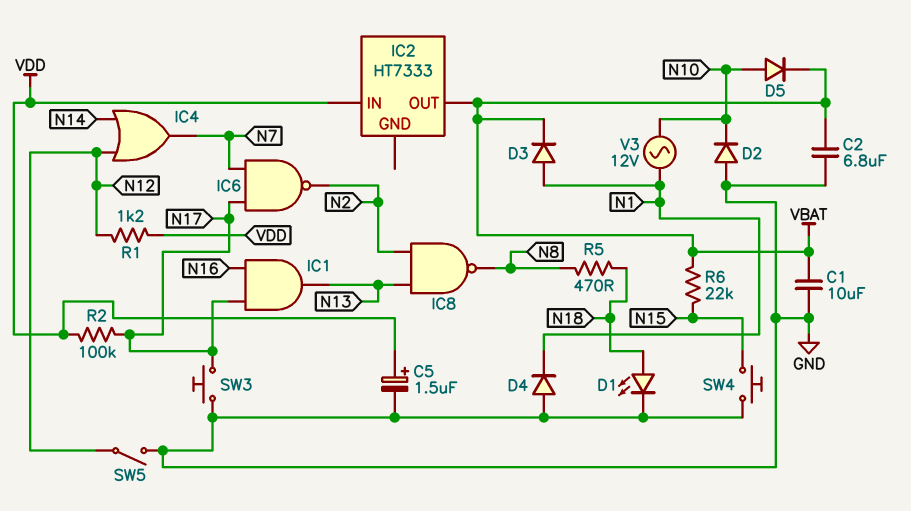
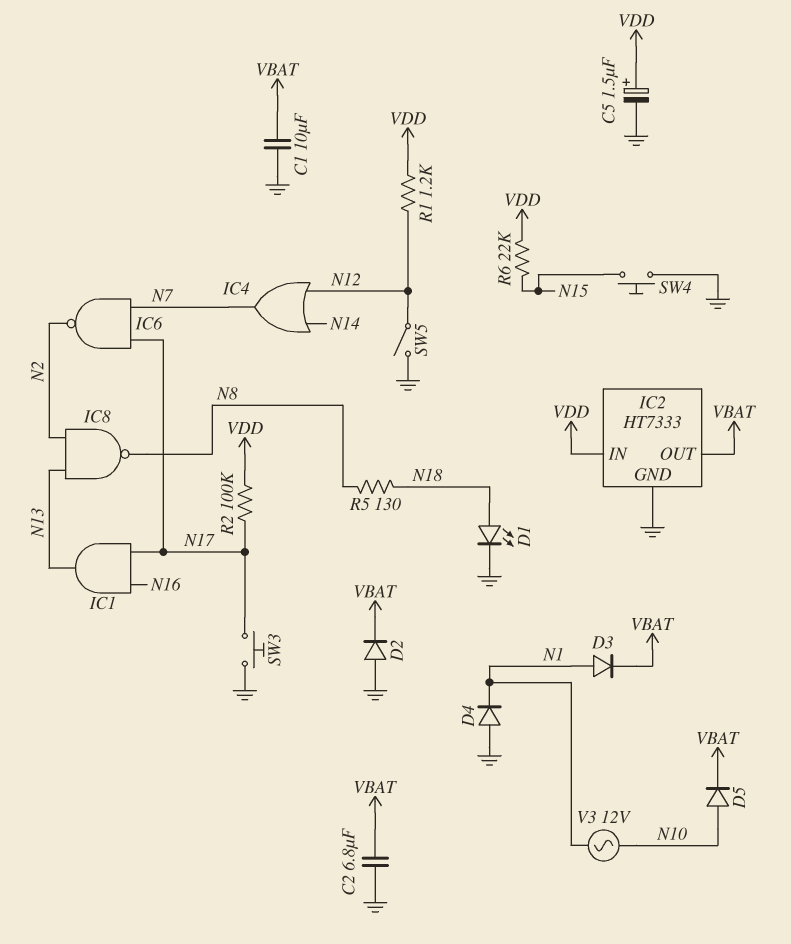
D2: diode (A GND, K N10) -> diode (A GND, K VBAT)
IC2 pin GND: none -> GND
R5: 470 (N8, N18) -> 130 (N8, N18)
R6: 22k (N15, VBAT) -> 22k (N15, VDD)

